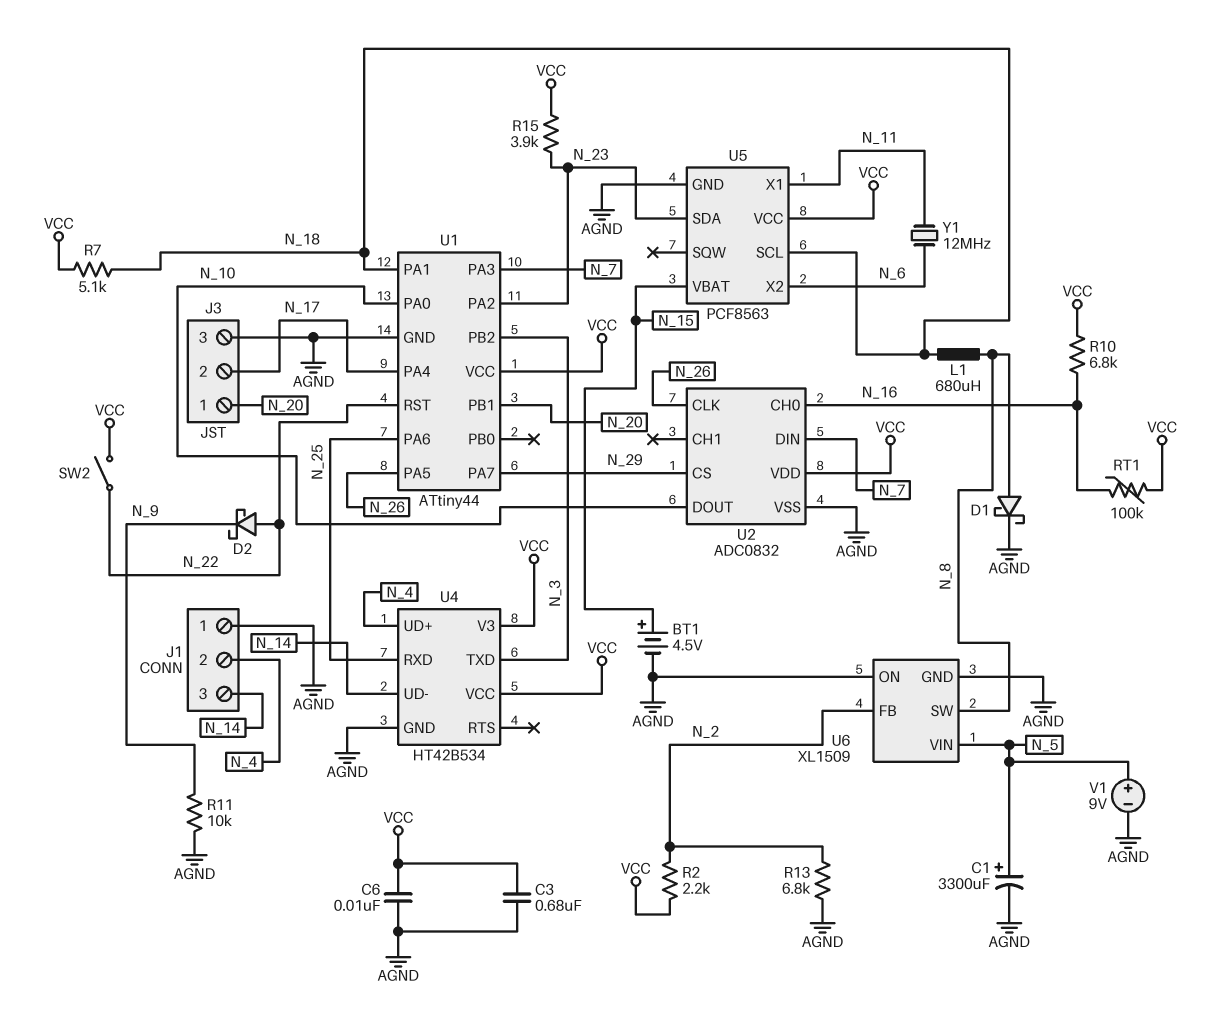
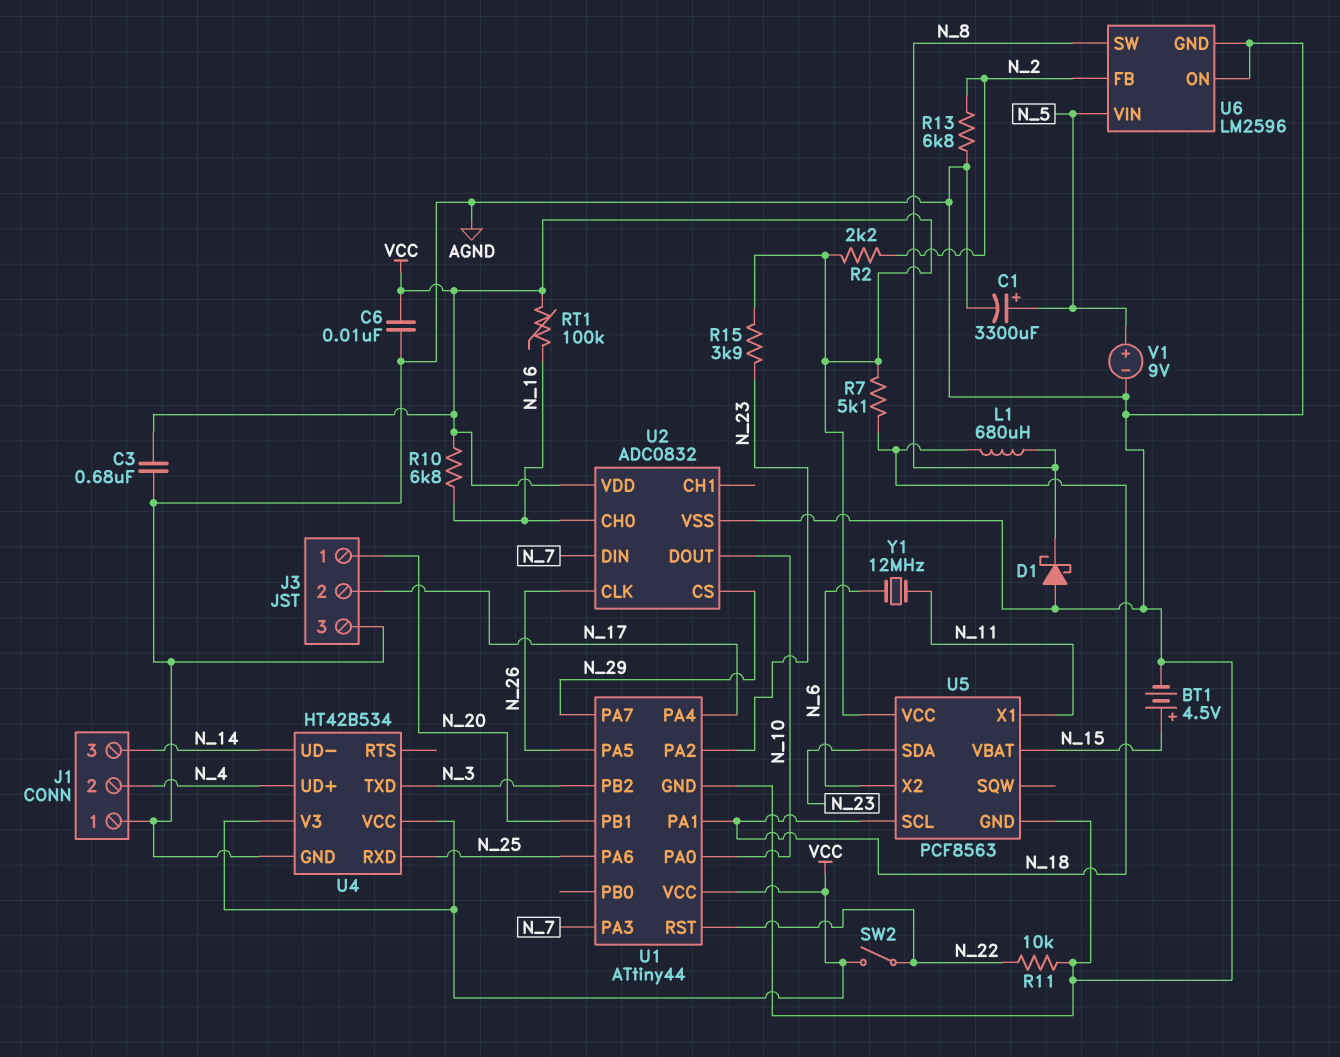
D1: schottky (A N_8, K AGND) -> schottky (A AGND, K N_8)
D2: schottky (A N_22, K N_9) -> none
R11: 10k (AGND, N_9) -> 10k (AGND, N_22)
U6: XL1509 -> LM2596

